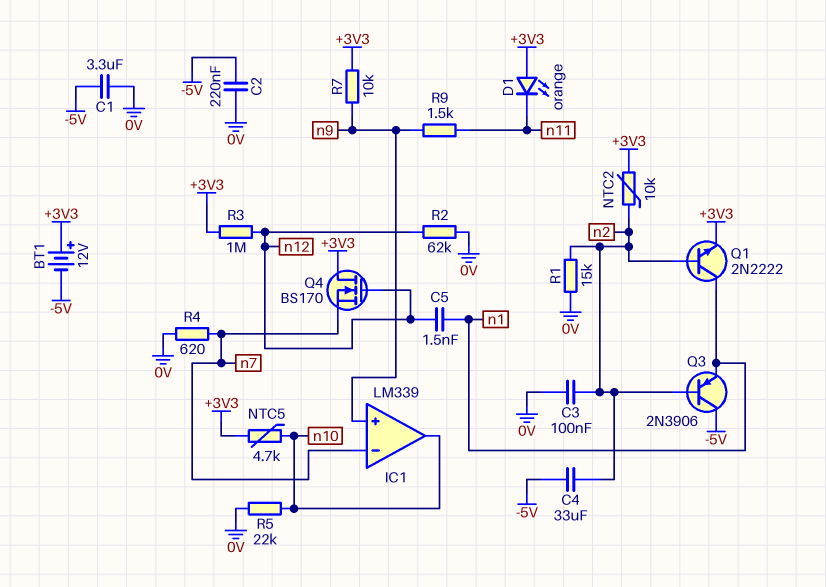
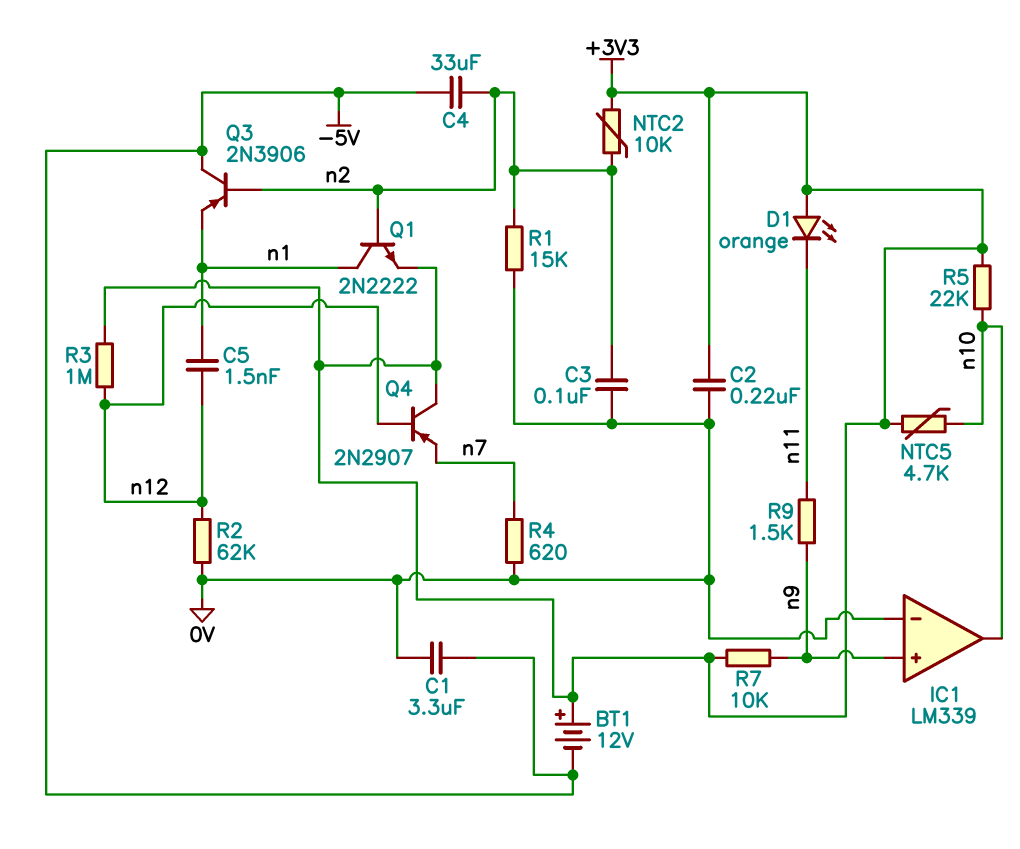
C2: 220nF (-5V, 0V) -> 220nF (+3V3, 0V)
IC1 pin in-: n7 -> 0V
Q4: NMOS BS170 (G n12, D +3V3, S n7) -> PNP 2N2907 (B n12, C +3V3, E n7)
R5: 22k (0V, n10) -> 22k (+3V3, n10)

